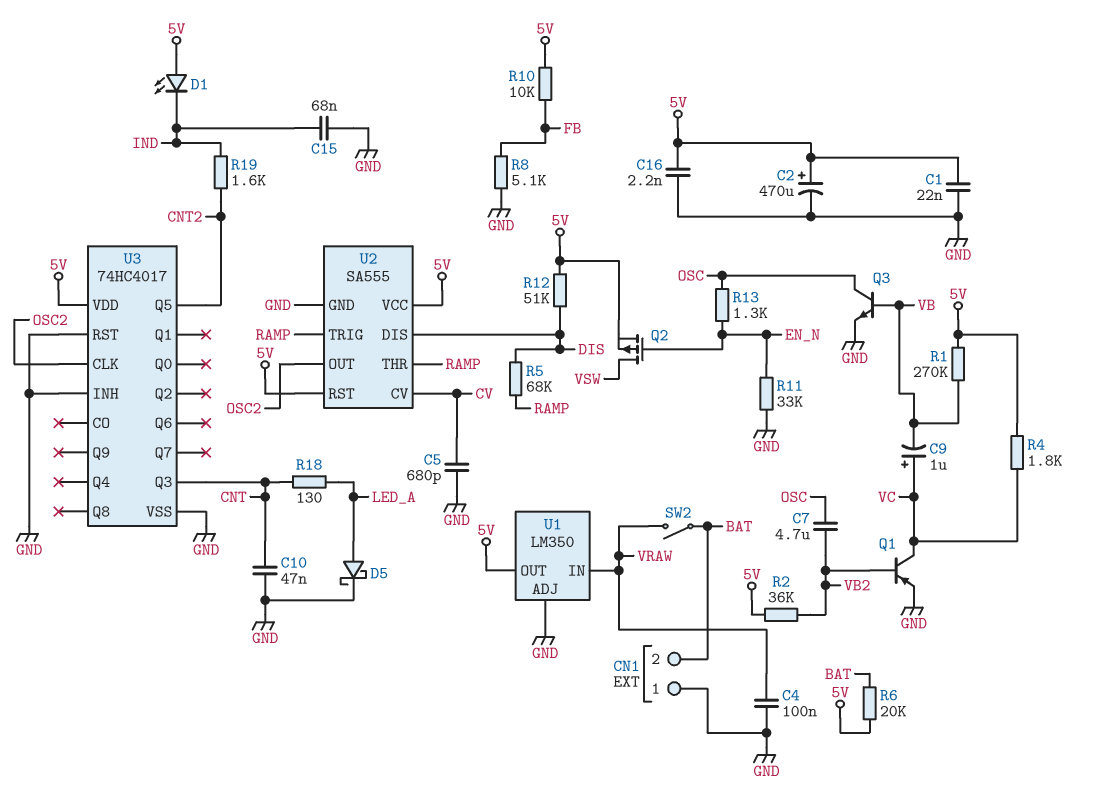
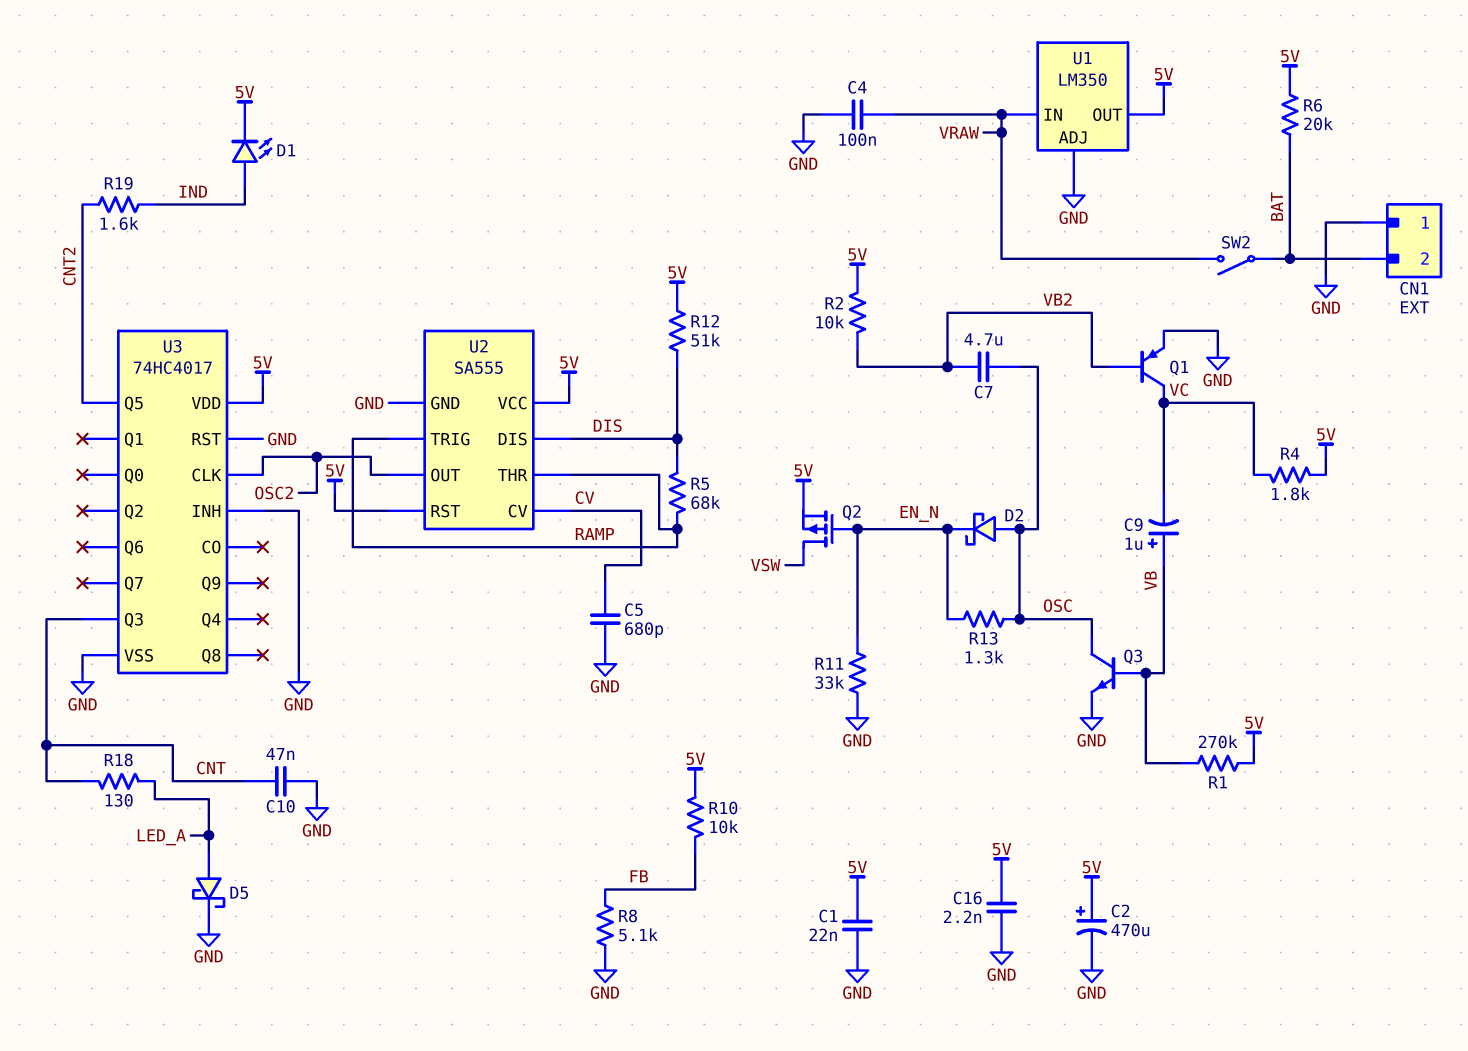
C9: 1uF (plus VC, minus VB) -> 1uF (plus VB, minus VC)
C15: 68nF (GND, IND) -> none
D1: LED (A 5V, K IND) -> LED (A IND, K 5V)
D2: none -> schottky (A OSC, K EN_N)
R2: 36k (5V, VB2) -> 10k (5V, VB2)

